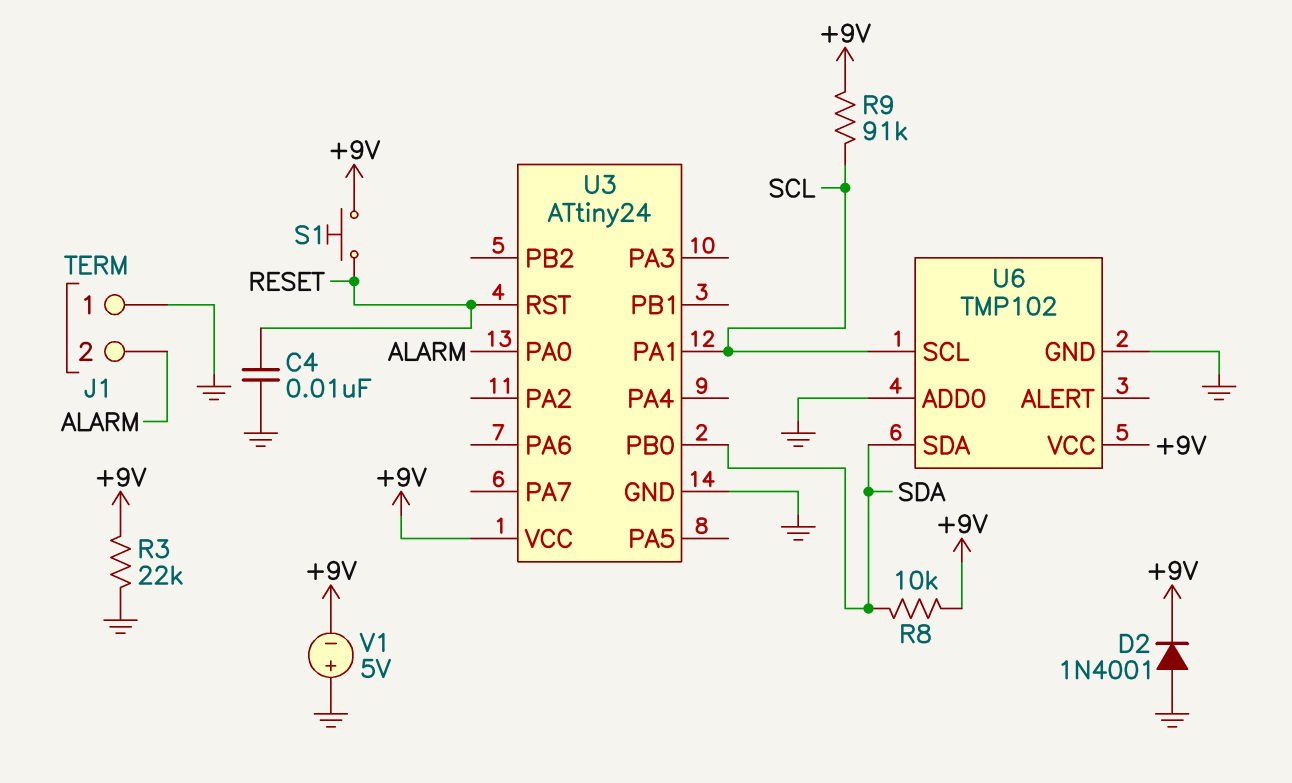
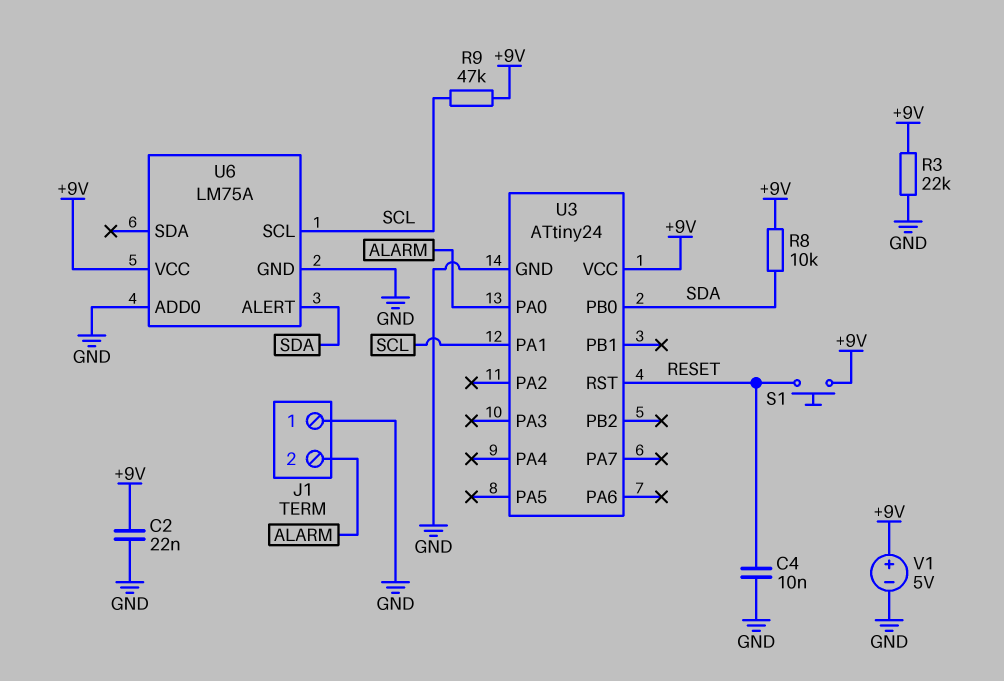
C2: none -> 22nF (+9V, GND)
D2: diode 1N4001 (A GND, K +9V) -> none
R9: 91k (+9V, SCL) -> 47k (+9V, SCL)
U6: TMP102 -> LM75A
U6 pin ALERT: none -> SDA
U6 pin SDA: SDA -> none
V1: 5V (plus GND, minus +9V) -> 5V (plus +9V, minus GND)

